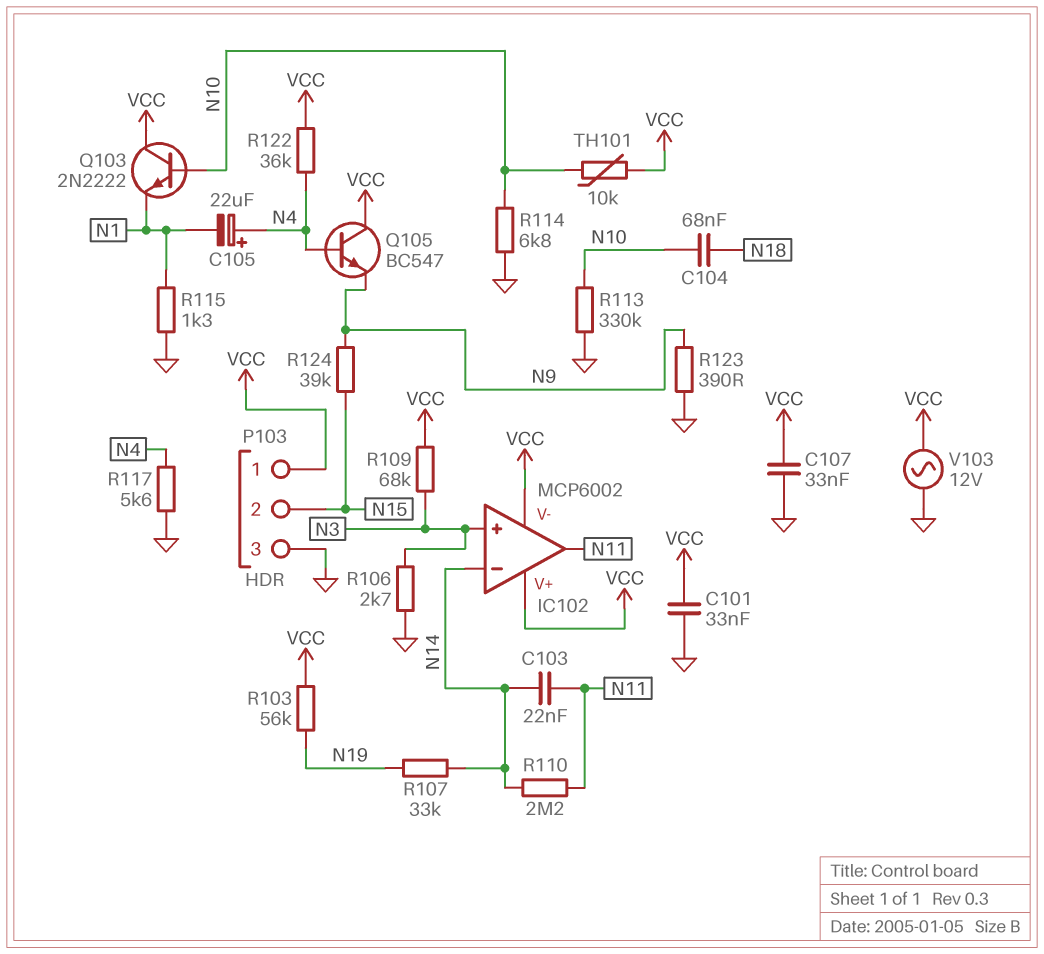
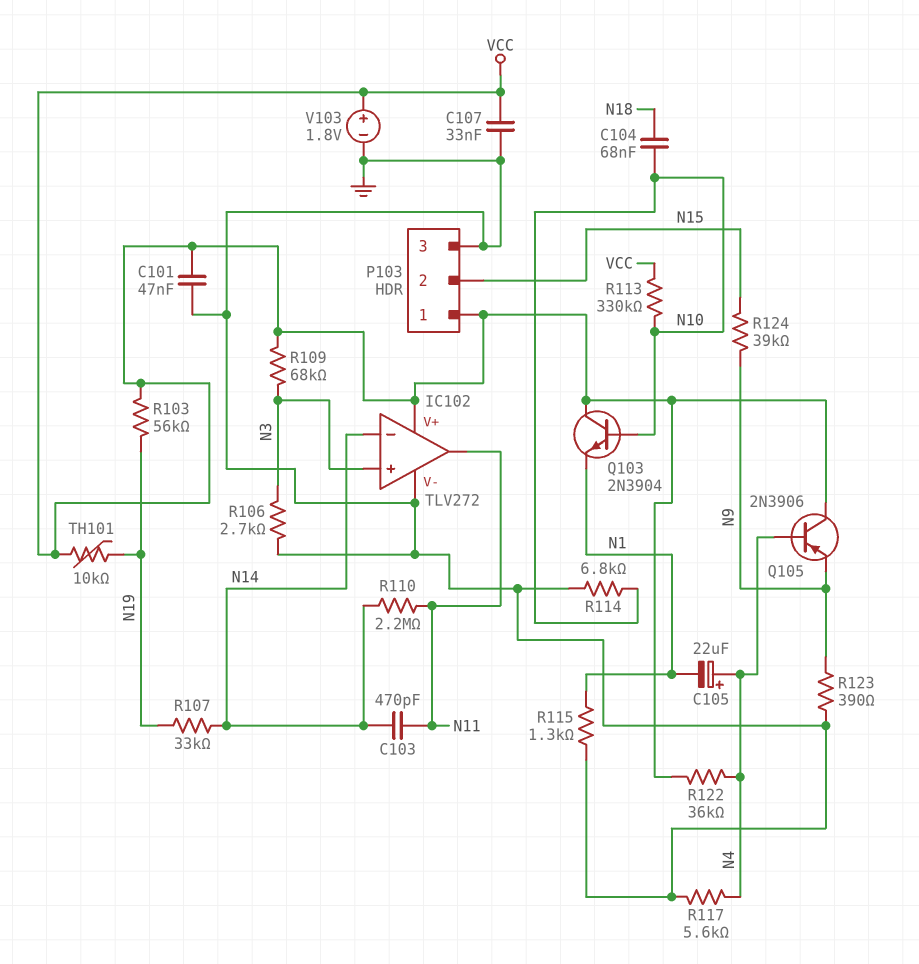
C101: 33nF (GND, VCC) -> 47nF (GND, VCC)
C103: 22nF (N11, N14) -> 470pF (N11, N14)
IC102: MCP6002 -> TLV272
IC102 pin V-: VCC -> GND
Q103: NPN 2N2222 (B N10, C VCC, E N1) -> NPN 2N3904 (B N10, C VCC, E N1)
Q105: NPN BC547 (B N4, C VCC, E N9) -> PNP 2N3906 (B N4, C VCC, E N9)
R113: 330k (GND, N10) -> 330k (N10, VCC)
TH101: 10k (N10, VCC) -> 10k (N19, VCC)
V103: AC 12V (GND, VCC) -> 1.8V (plus VCC, minus GND)

